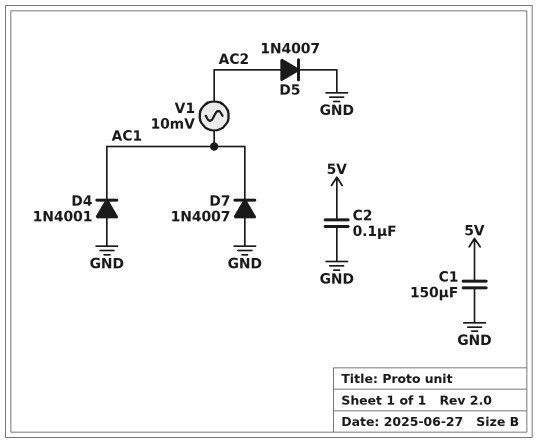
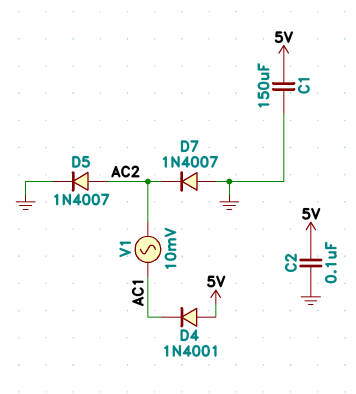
D4: diode 1N4001 (A GND, K AC1) -> diode 1N4001 (A 5V, K AC1)
D7: diode 1N4007 (A GND, K AC1) -> diode 1N4007 (A GND, K AC2)

